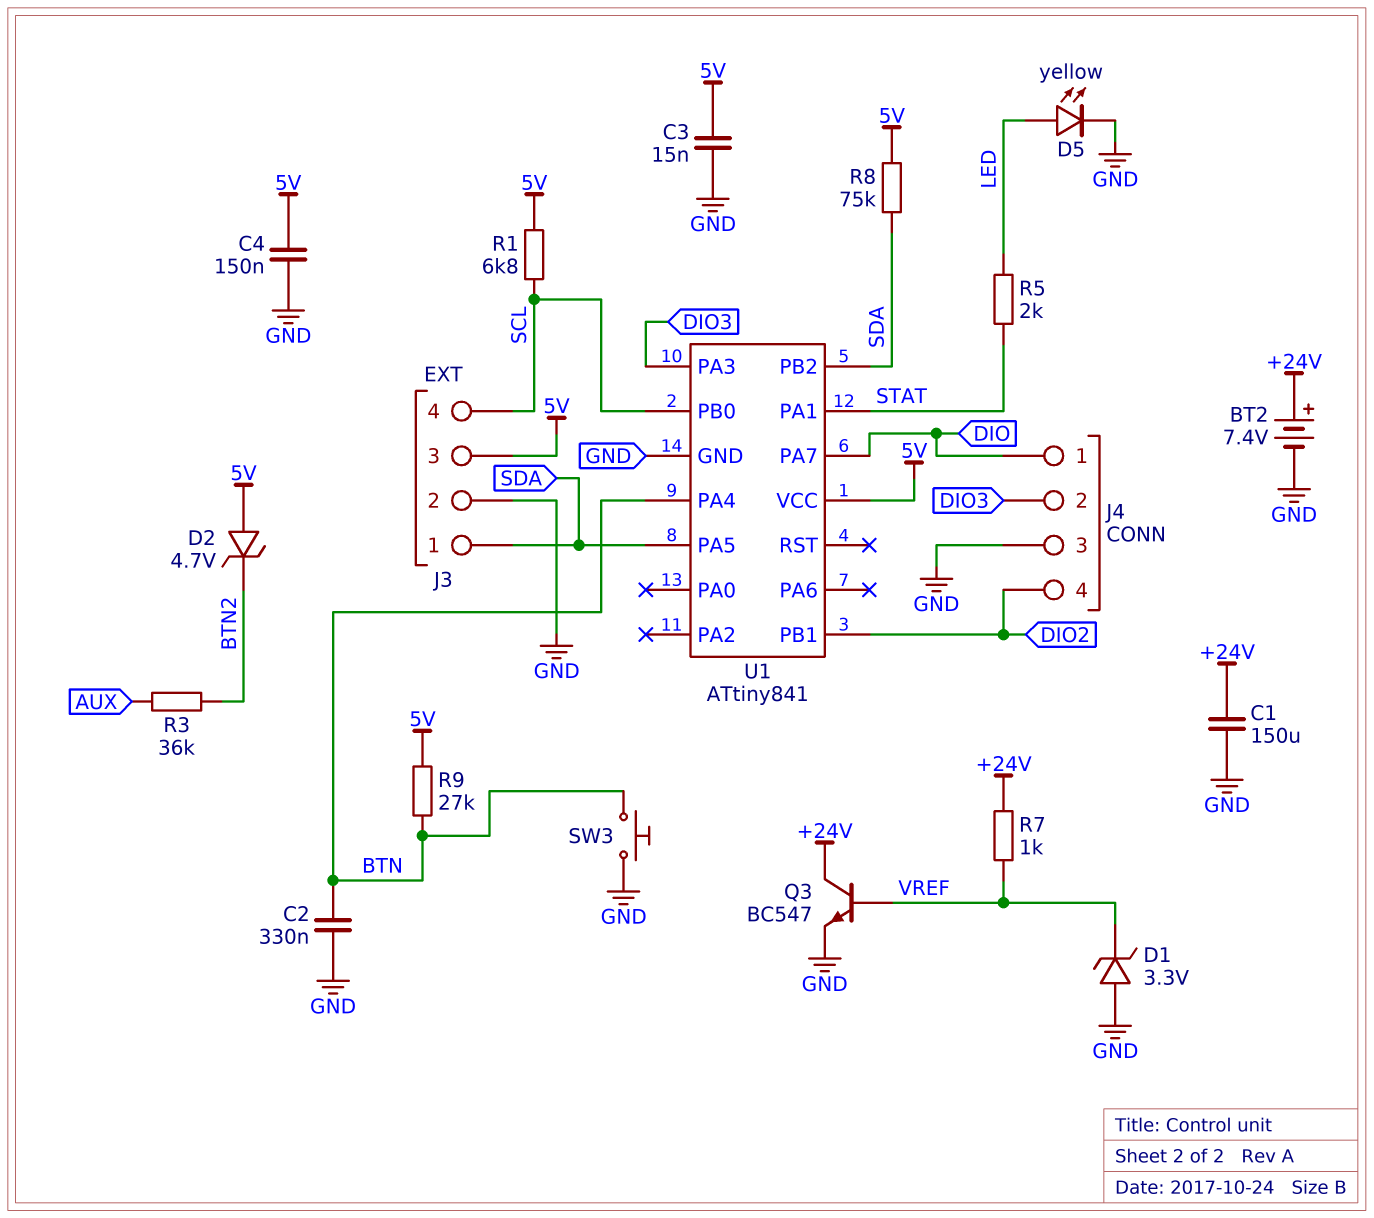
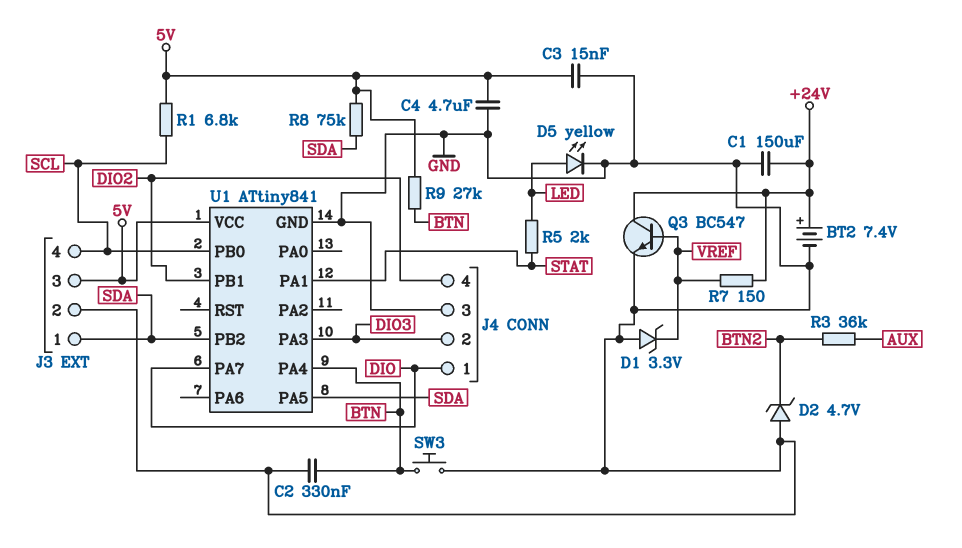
C4: 150nF (5V, GND) -> 4.7uF (5V, GND)
D2: zener 4.7V (A 5V, K BTN2) -> zener 4.7V (A GND, K BTN2)
R7: 1k (+24V, VREF) -> 150 (+24V, VREF)

